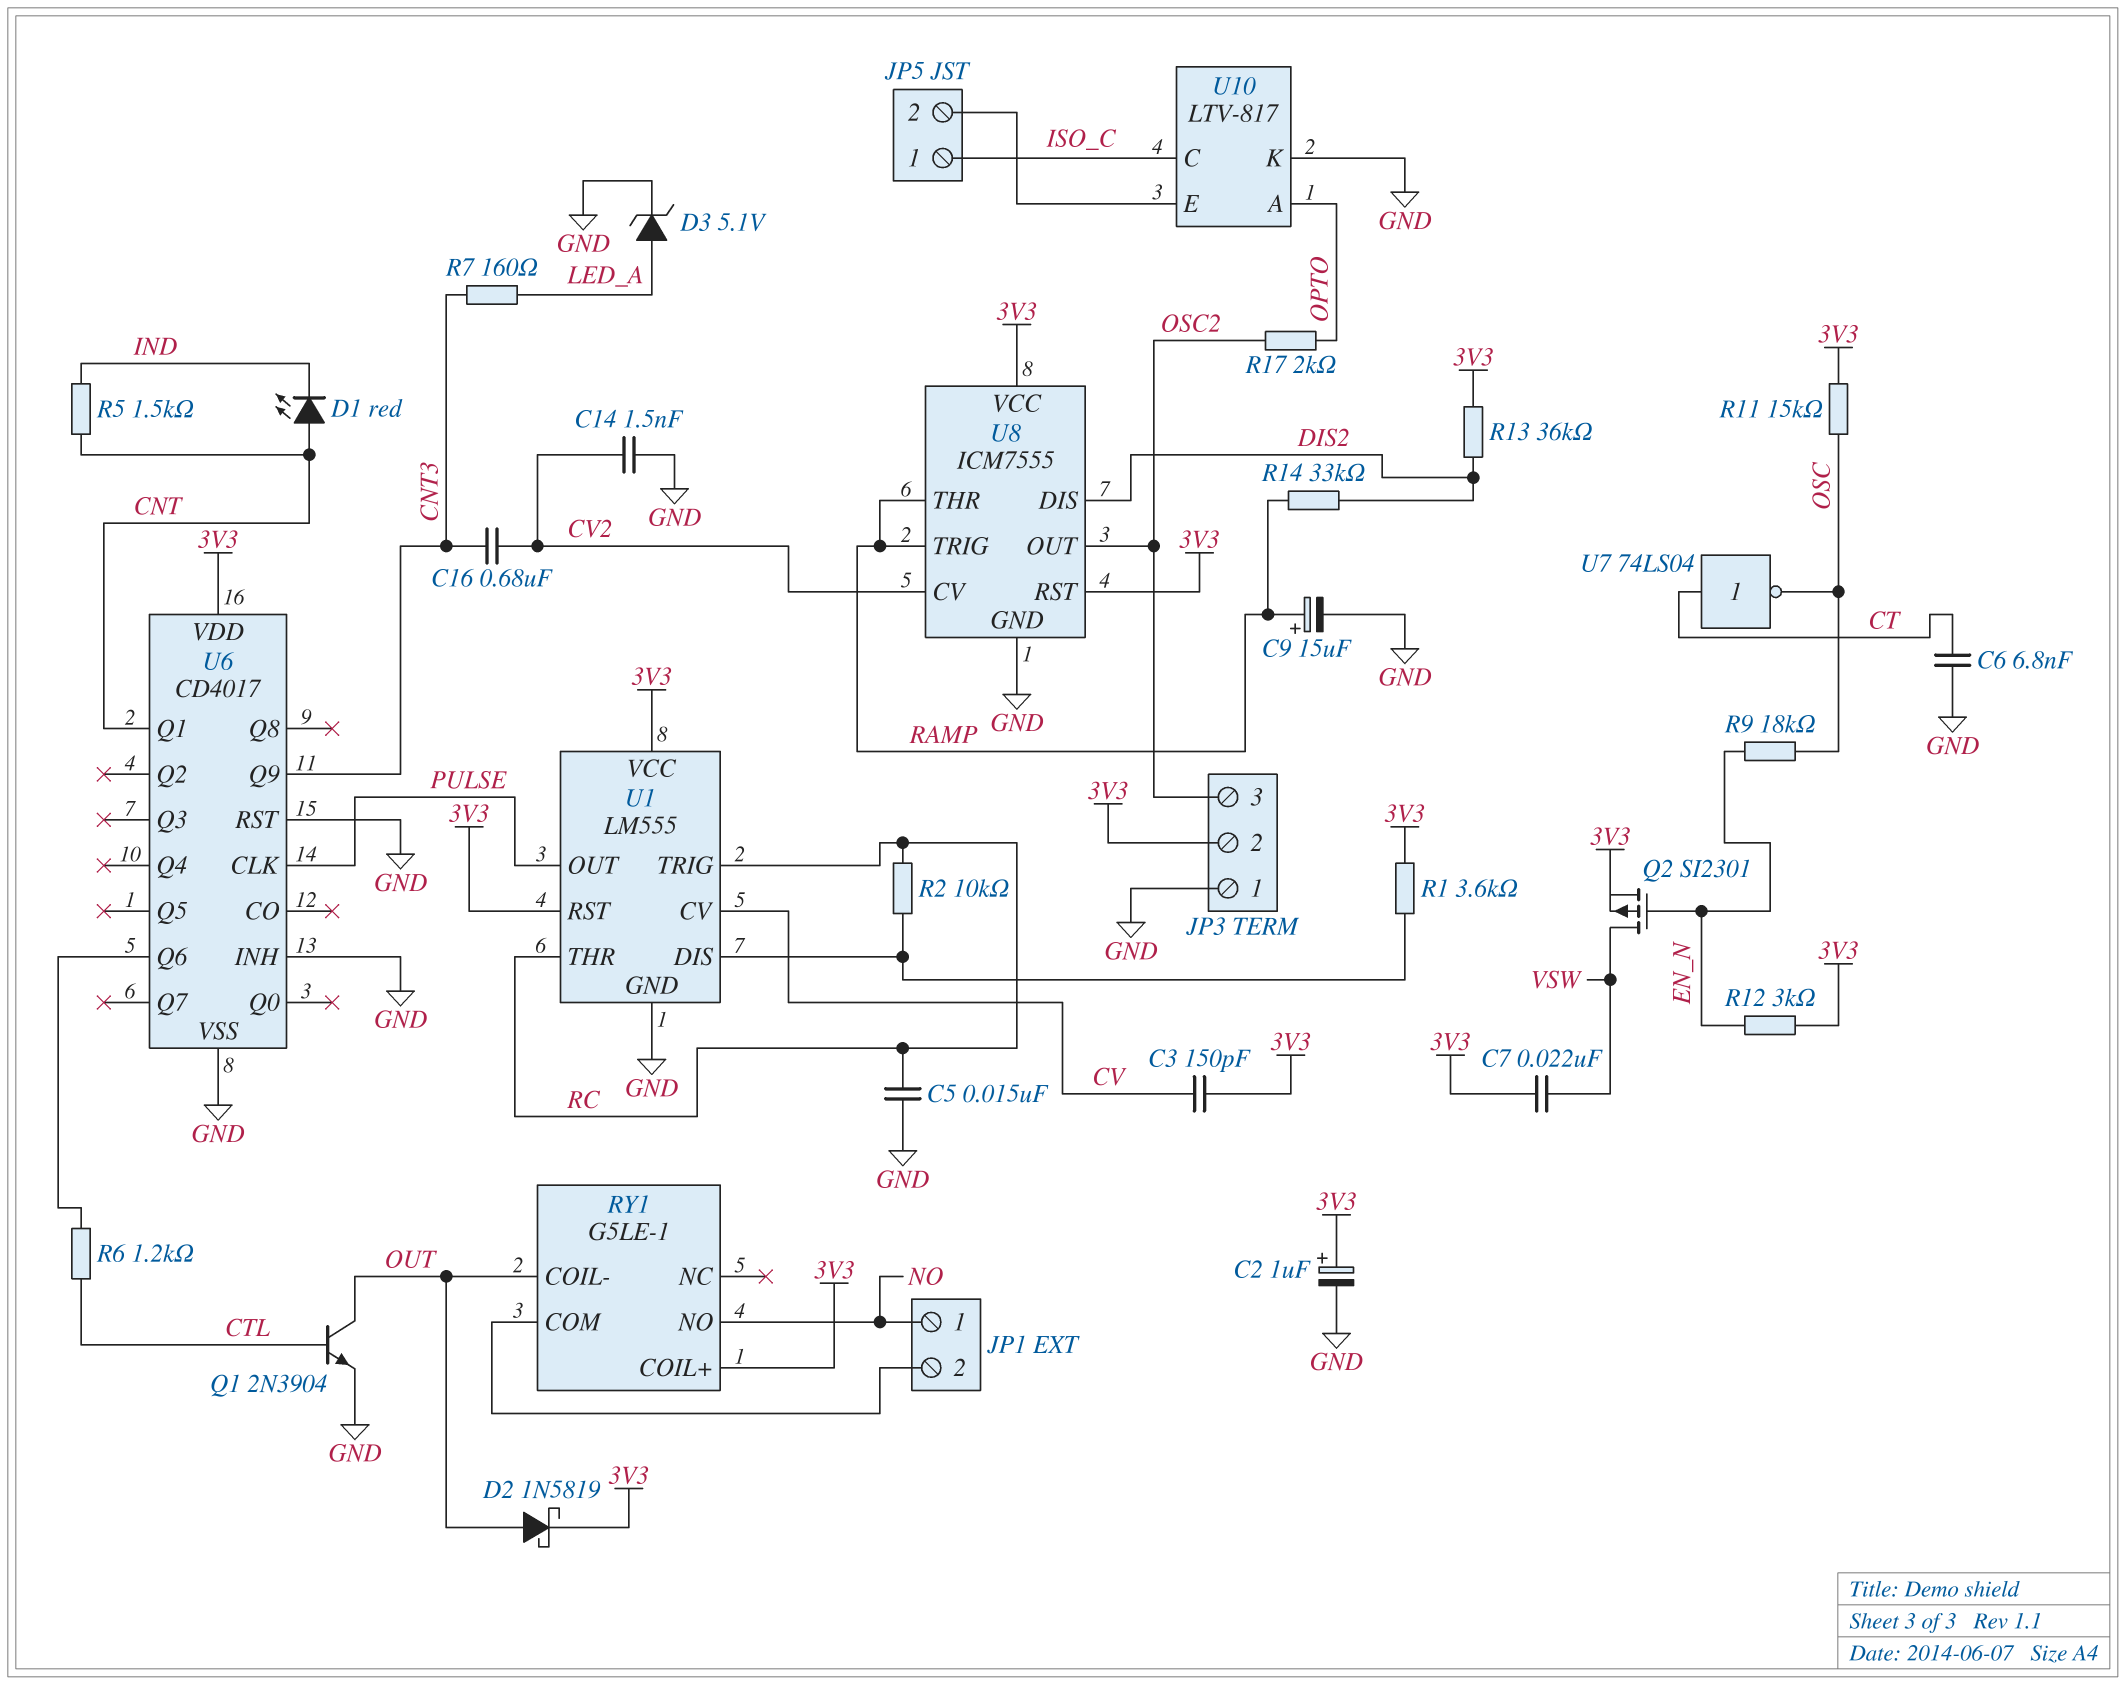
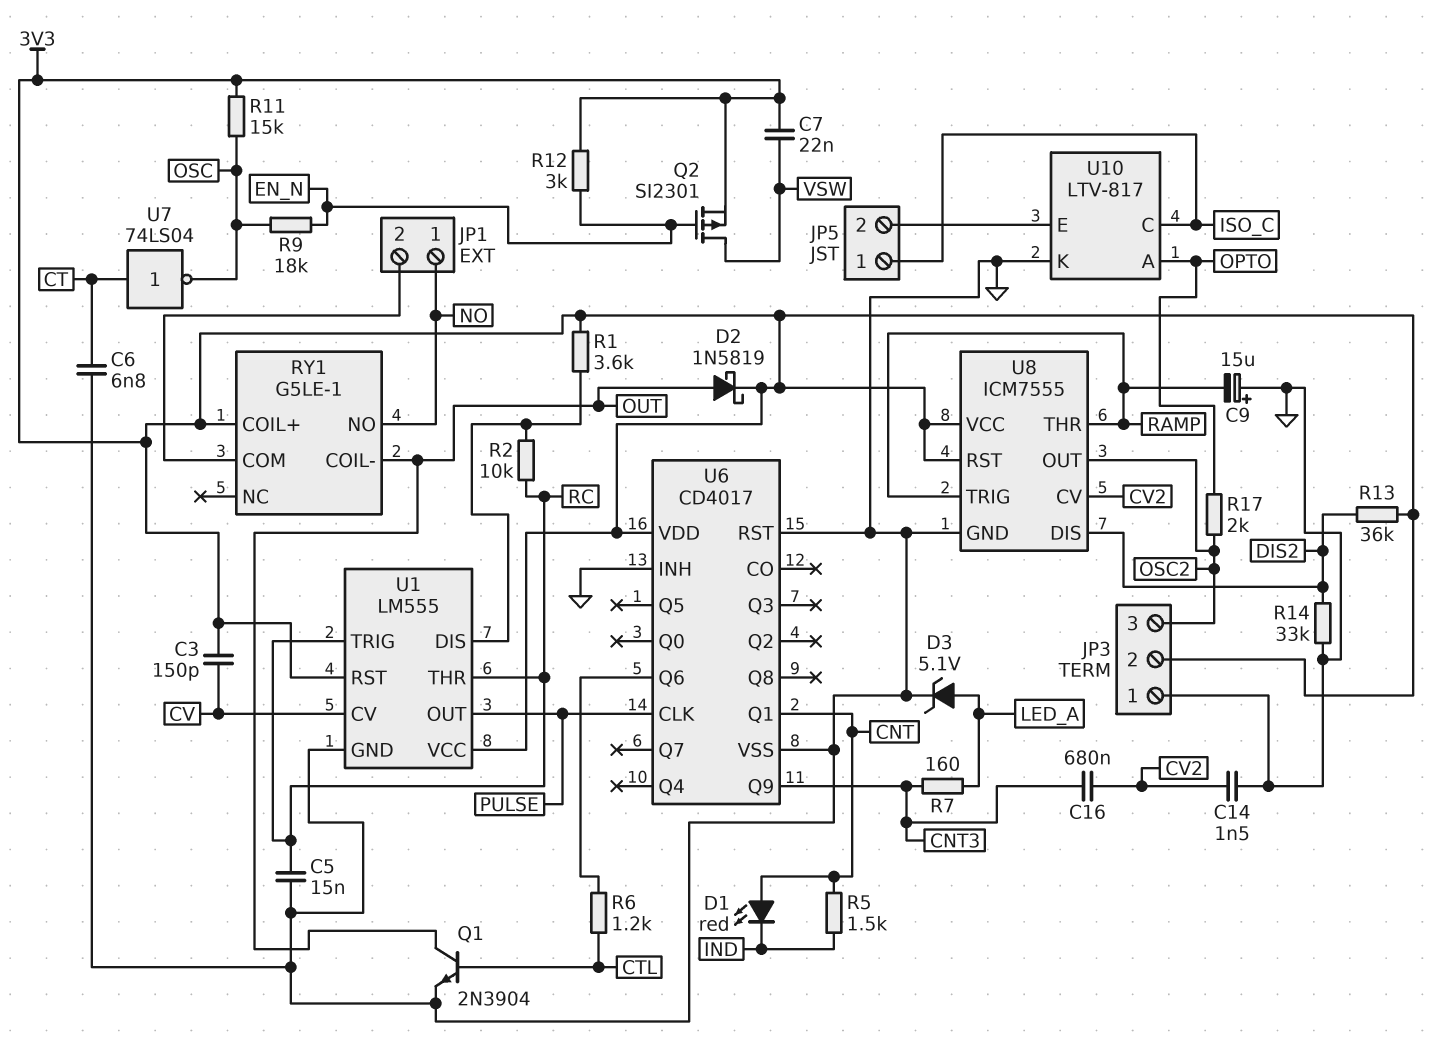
C2: 1uF (plus 3V3, minus GND) -> none
C9: 15uF (plus RAMP, minus GND) -> 15uF (plus GND, minus RAMP)
R14: 33k (DIS2, RAMP) -> 33k (DIS2, GND)

